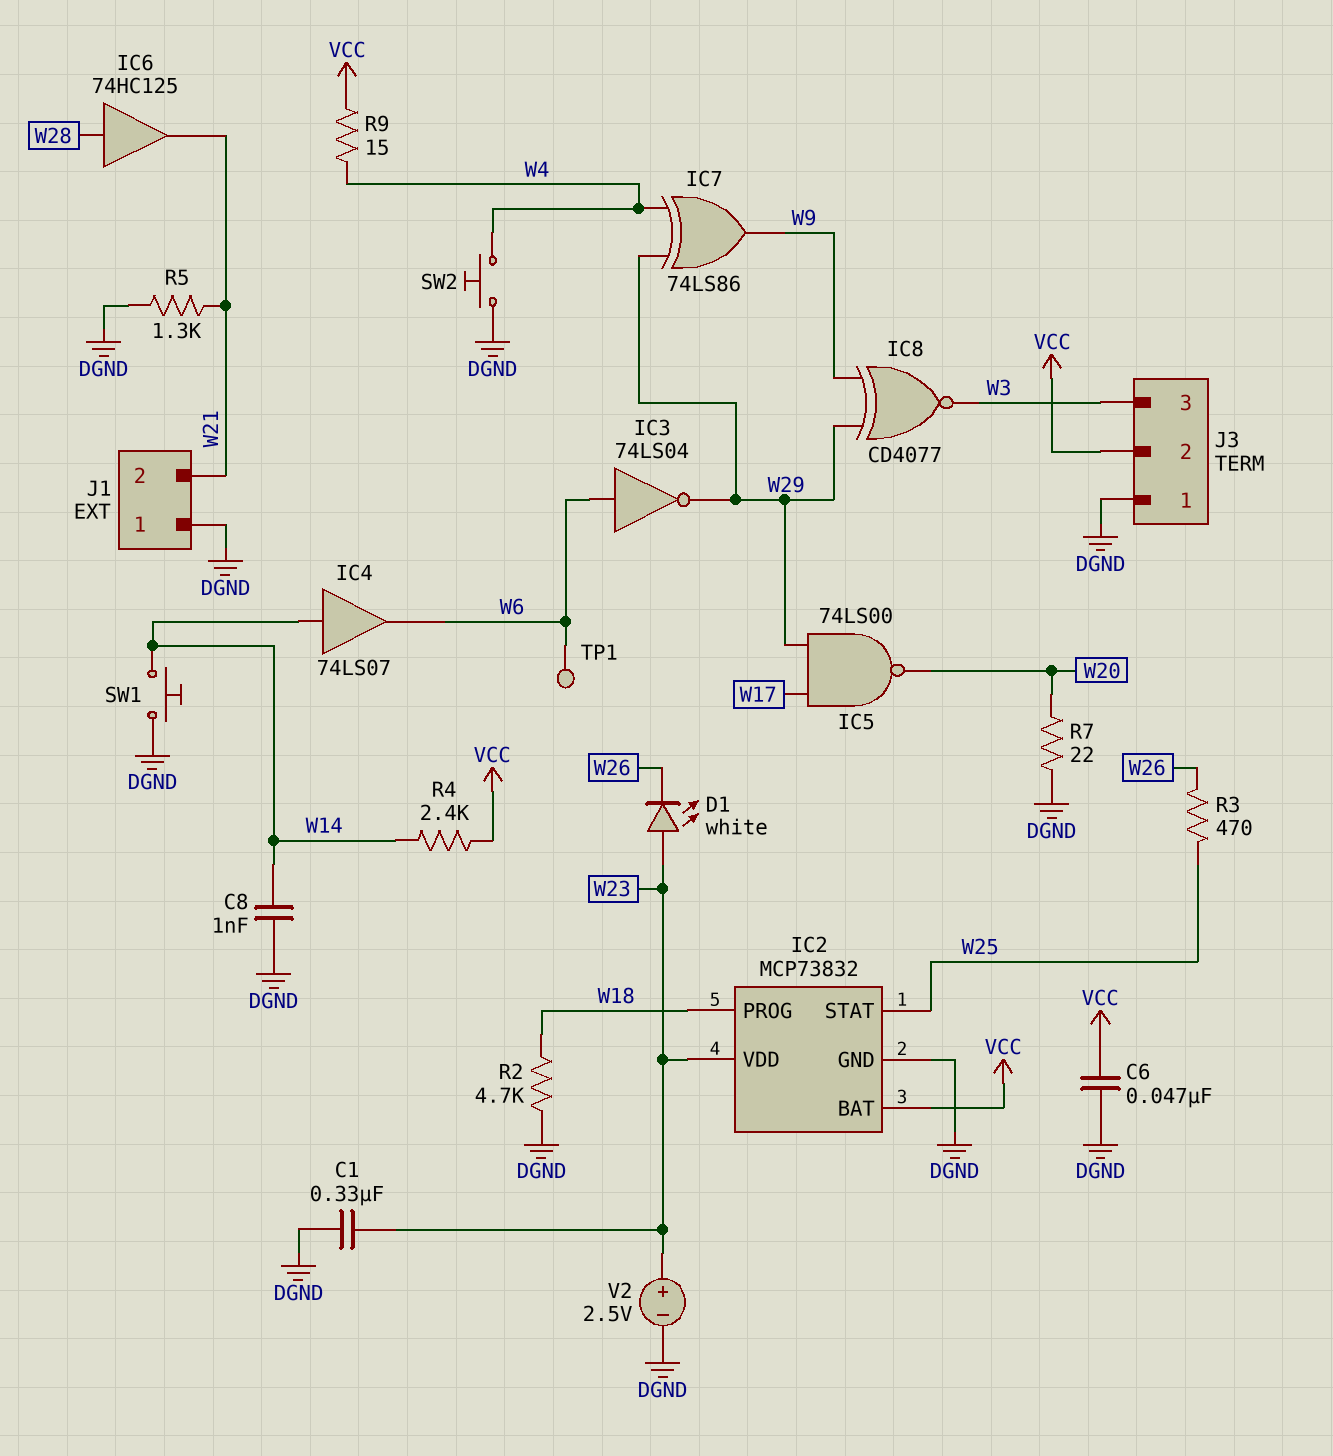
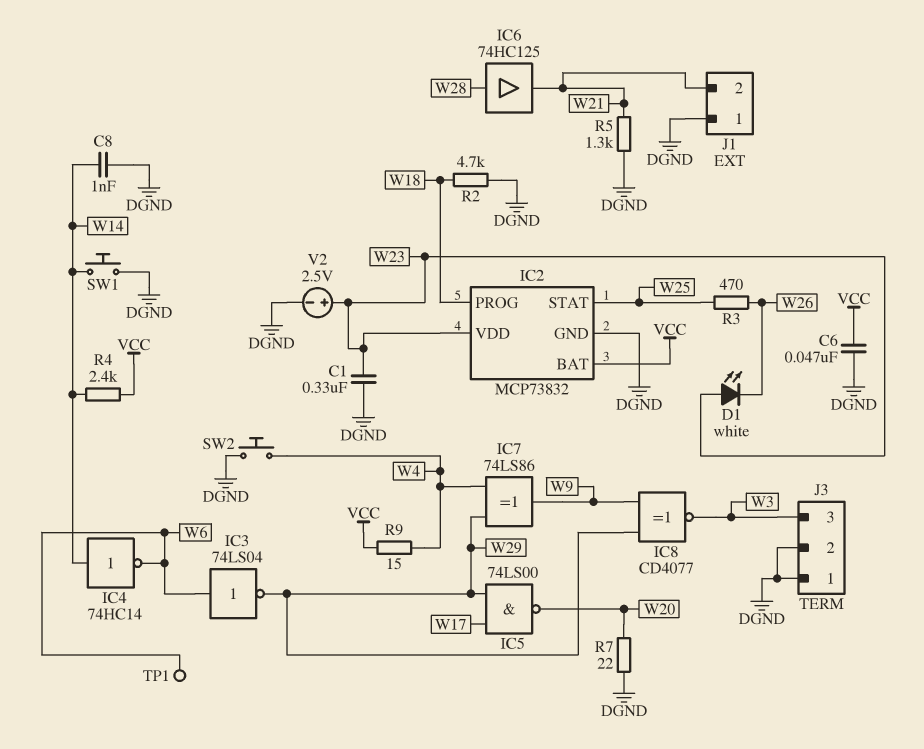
IC4: buffer 74LS07 (in W14, out W6) -> NOT 74HC14 (in W14, out W6)
J3 pin 2: VCC -> DGND

